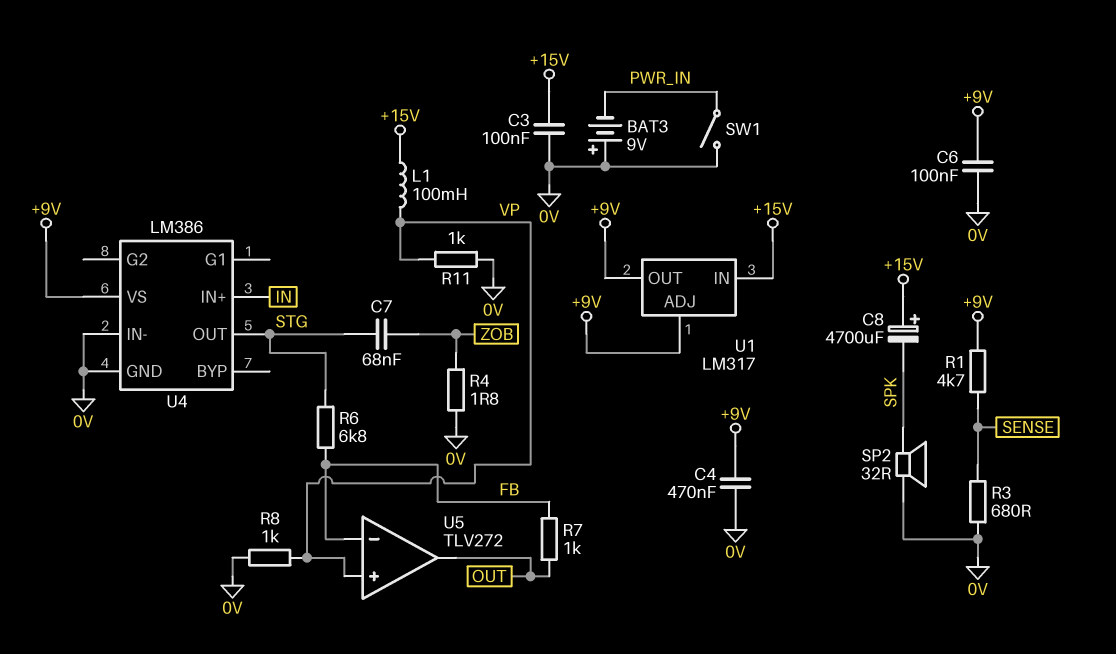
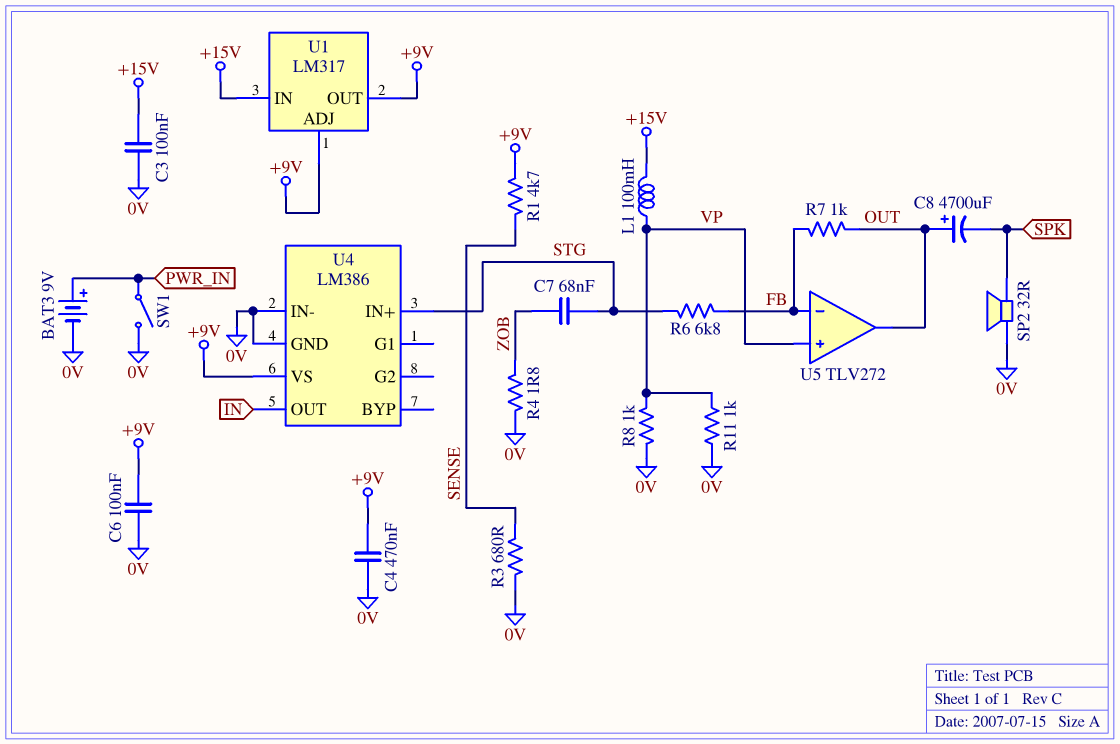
BAT3: 9V (plus 0V, minus PWR_IN) -> 9V (plus PWR_IN, minus 0V)
C8: 4700uF (plus +15V, minus SPK) -> 4700uF (plus OUT, minus SPK)
U4 pin IN+: IN -> STG
U4 pin OUT: STG -> IN

